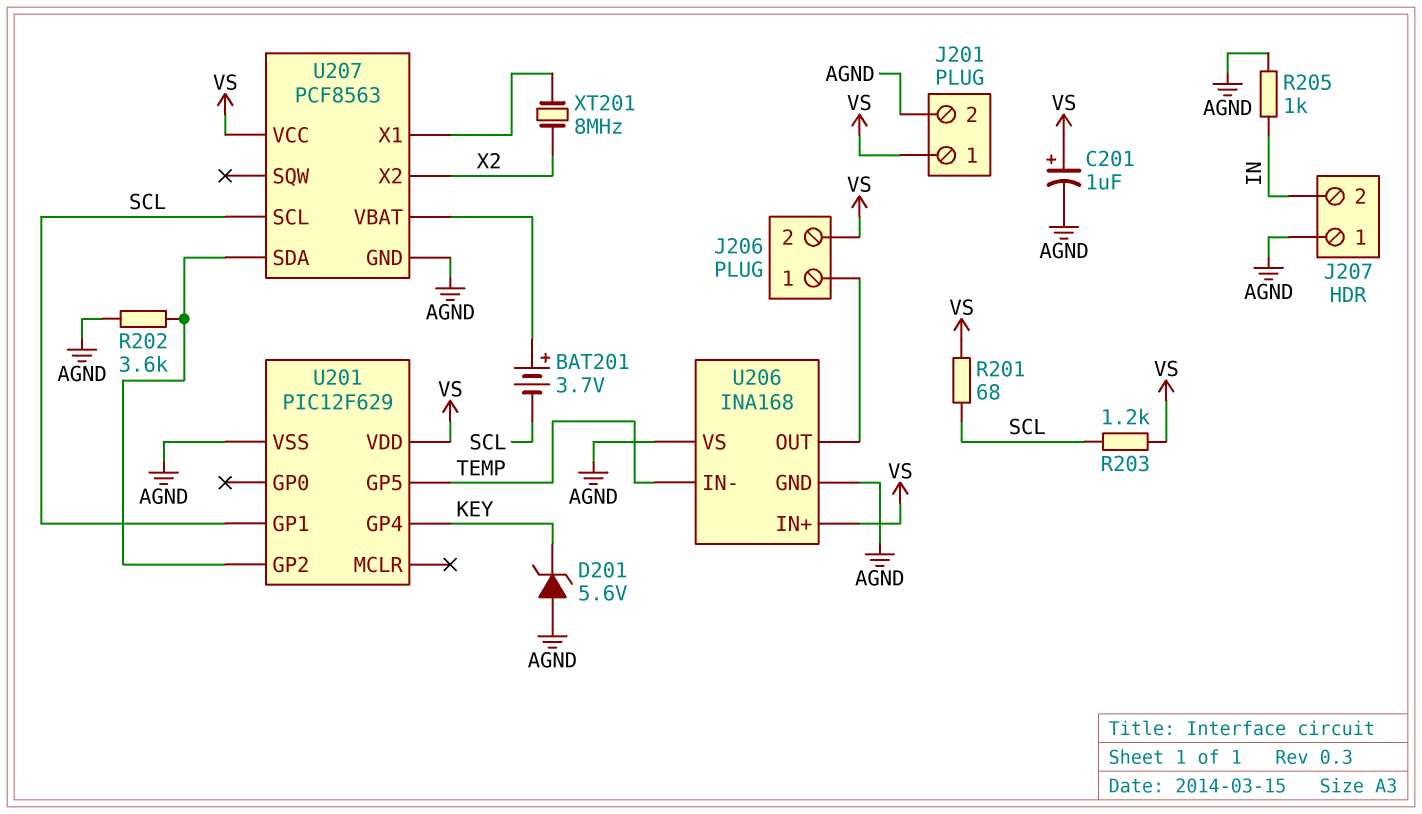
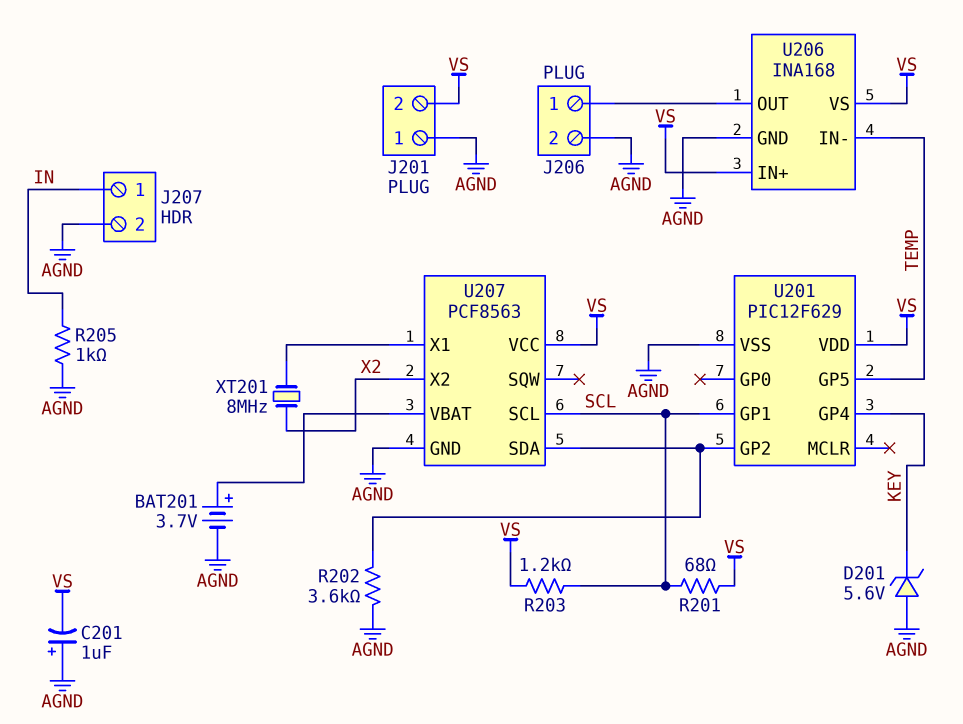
BAT201: 3.7V (plus U207/VBAT, minus SCL) -> 3.7V (plus U207/VBAT, minus AGND)
C201: 1uF (plus VS, minus AGND) -> 1uF (plus AGND, minus VS)
J201 pin 1: VS -> AGND
J201 pin 2: AGND -> VS
J206 pin 2: VS -> AGND
J207 pin 1: AGND -> IN
J207 pin 2: IN -> AGND
U206 pin VS: AGND -> VS

